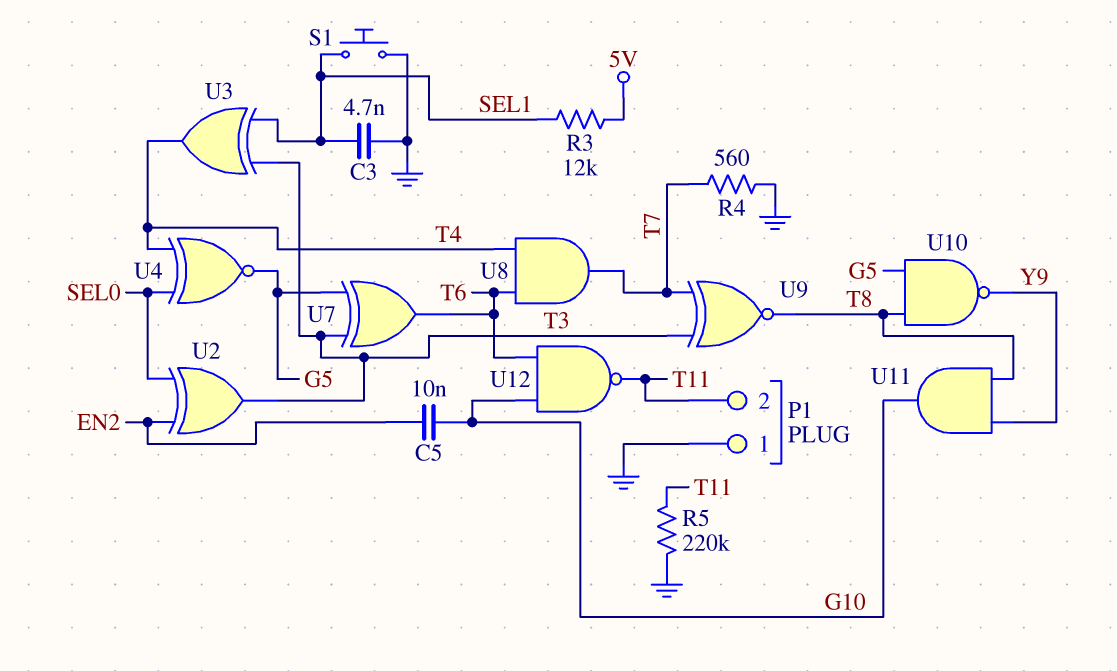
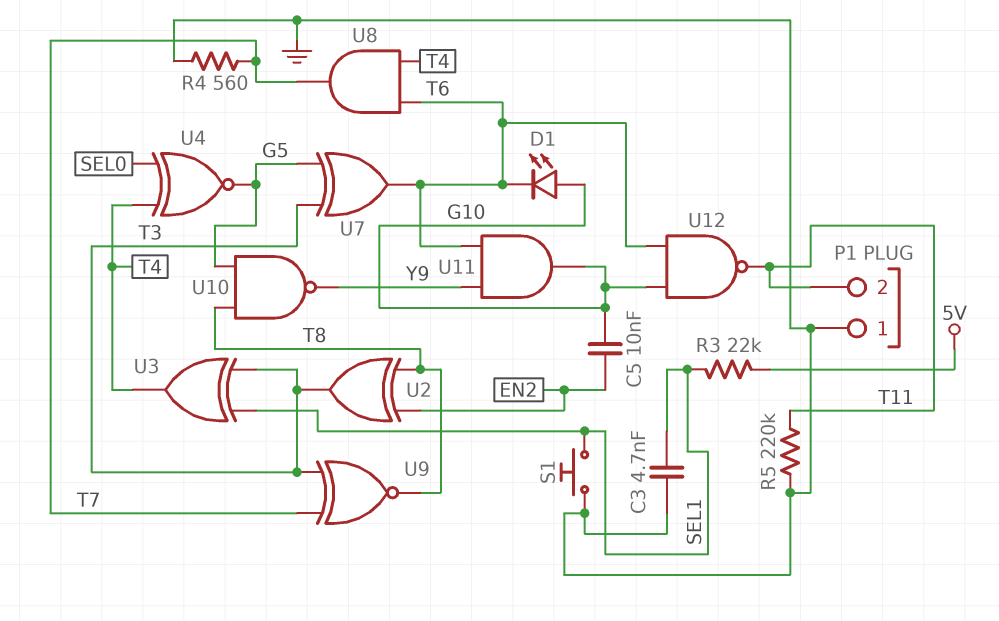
D1: none -> LED (A G10, K T6)
R3: 12k (5V, SEL1) -> 22k (5V, SEL1)
U2: XOR (in EN2, in SEL0, out T3) -> XOR (in EN2, in T8, out T3)
U11: AND (in T8, in Y9, out G10) -> AND (in T6, in Y9, out G10)

